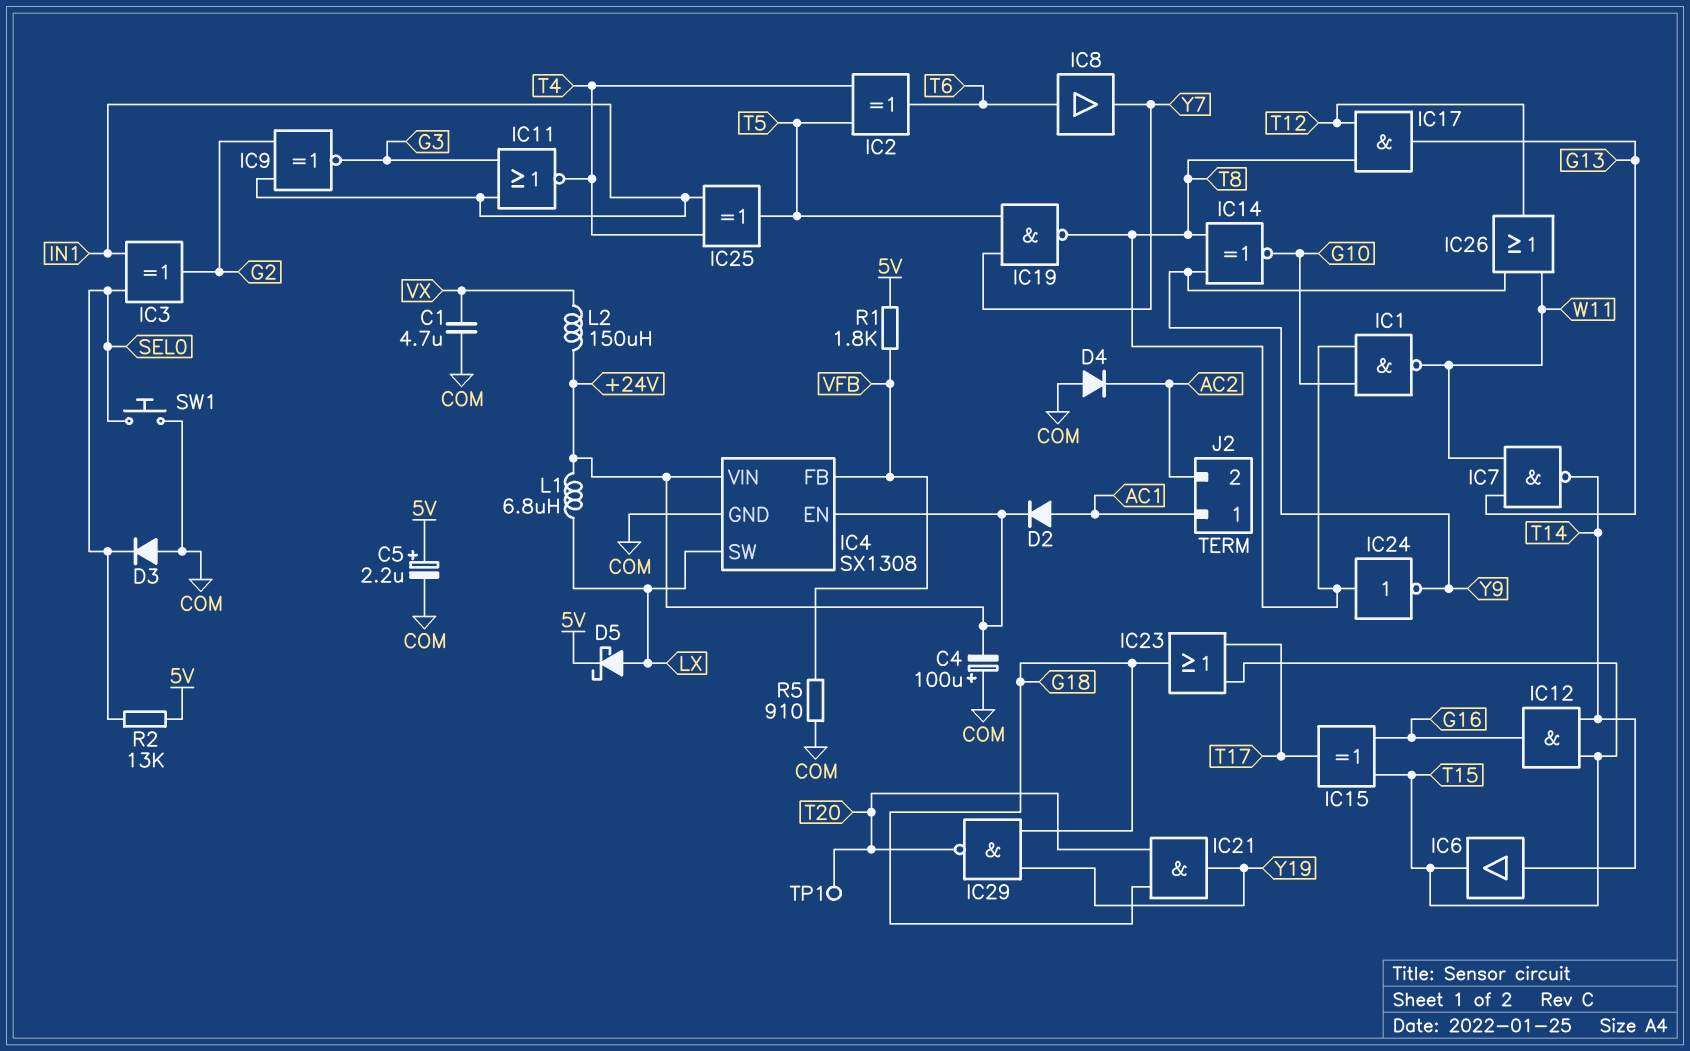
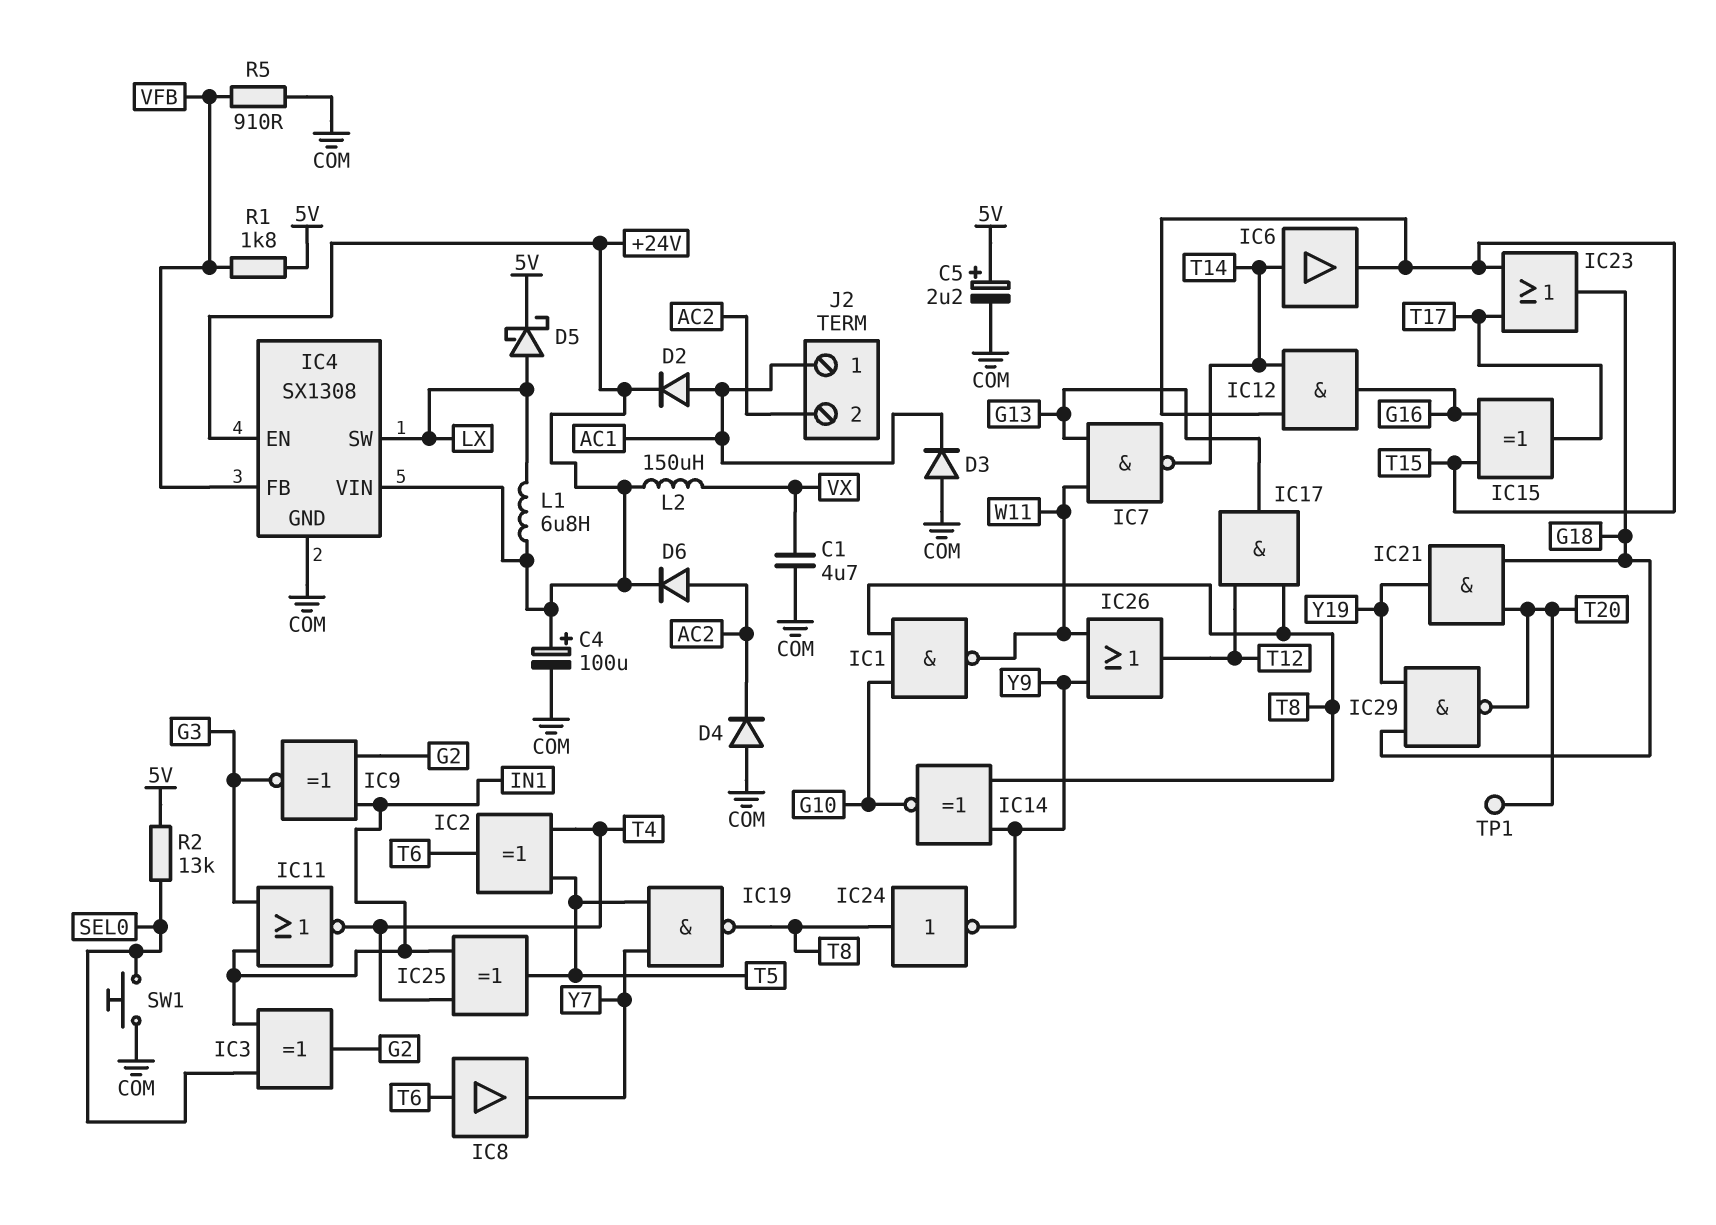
C4: 100uF (plus COM, minus +24V) -> 100uF (plus +24V, minus COM)
D3: diode (A COM, K SEL0) -> diode (A COM, K AC1)
D6: none -> diode (A AC2, K +24V)

